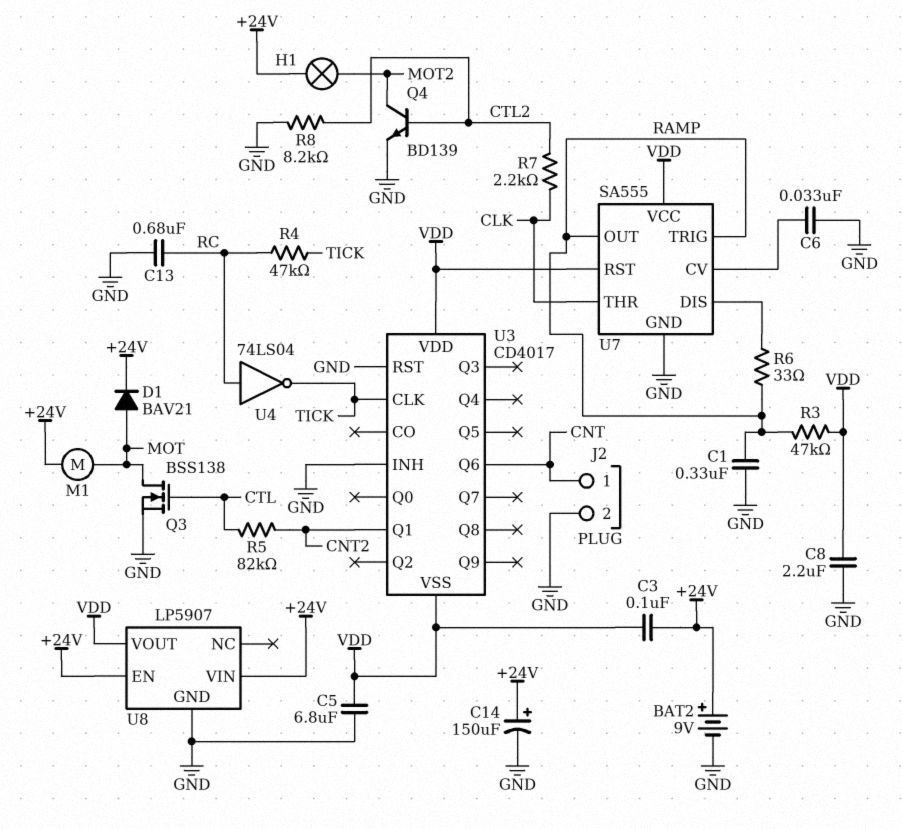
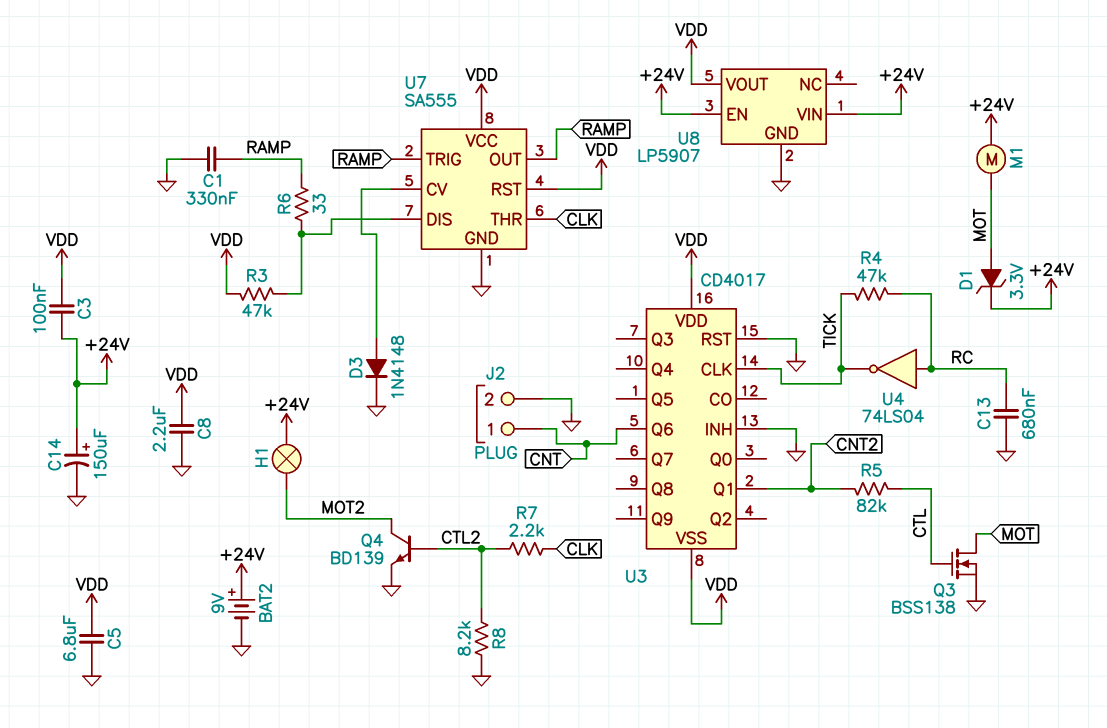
C6: 33nF (GND, U7/CV) -> none
D1: diode BAV21 (A MOT, K +24V) -> zener 3.3V (A MOT, K +24V)
D3: none -> diode 1N4148 (A U7/CV, K GND)
R3: 47k (RAMP, VDD) -> 47k (U7/DIS, VDD)

